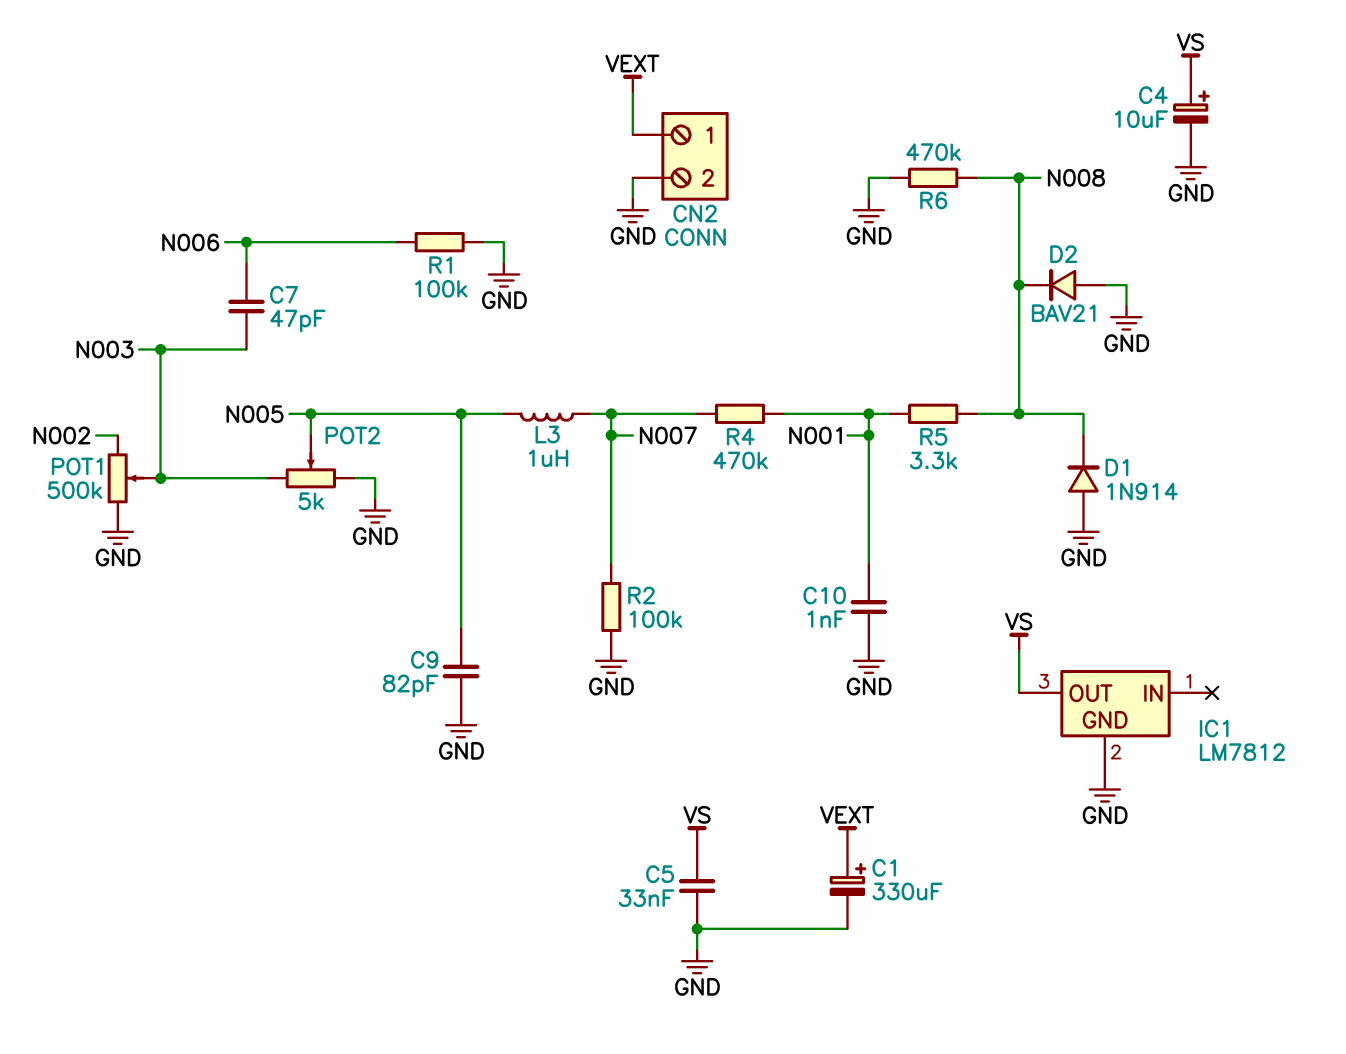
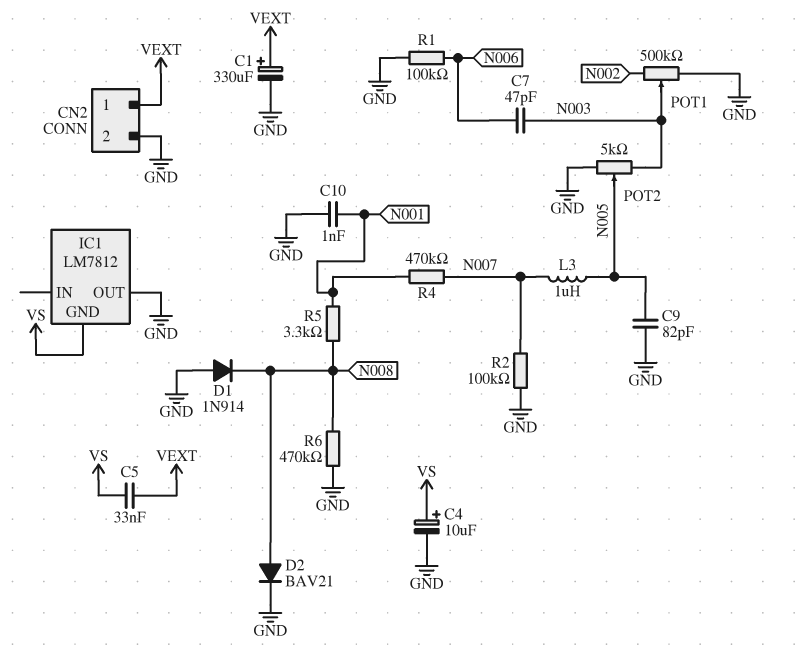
C5: 33nF (GND, VS) -> 33nF (VEXT, VS)
D2: diode BAV21 (A GND, K N008) -> diode BAV21 (A N008, K GND)
IC1 pin GND: GND -> VS
IC1 pin OUT: VS -> GND

